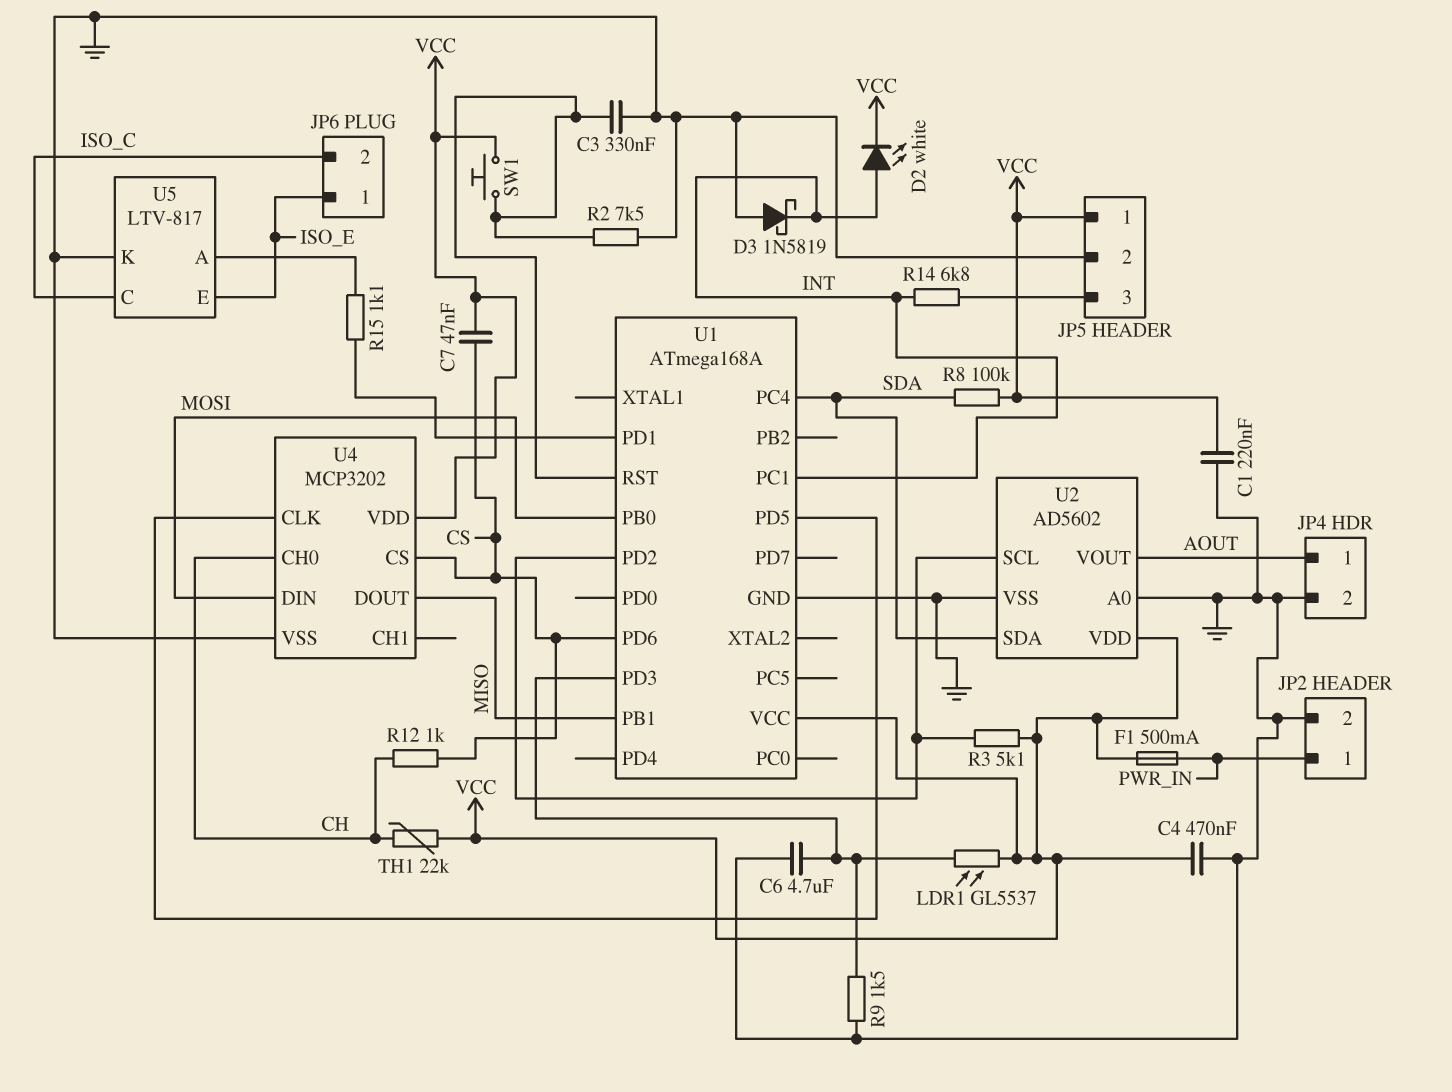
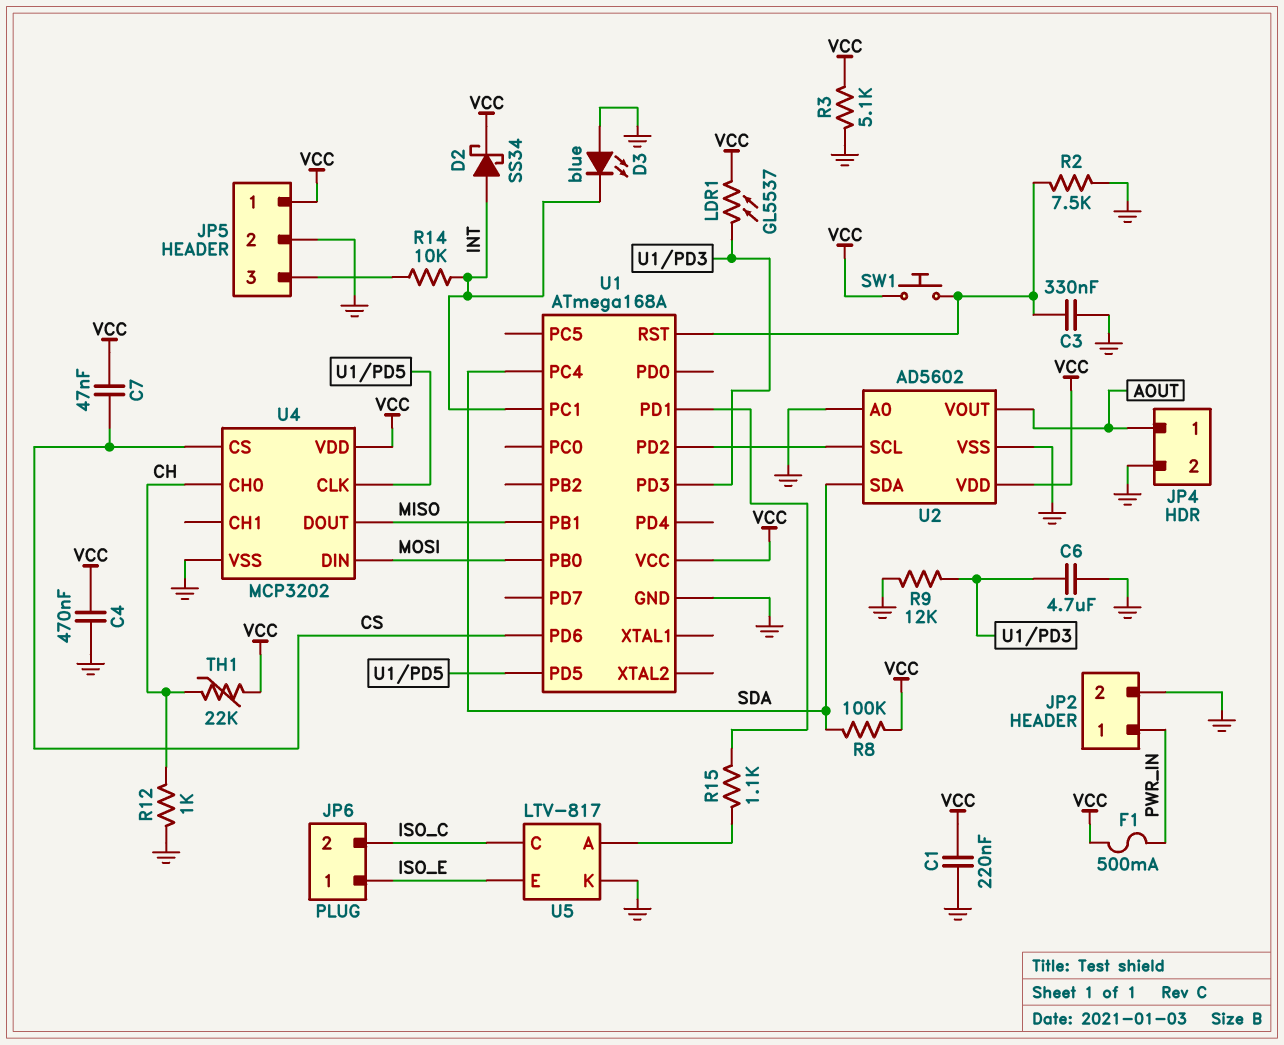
D2: LED white (A INT, K VCC) -> schottky SS34 (A INT, K VCC)
D3: schottky 1N5819 (A GND, K INT) -> LED blue (A GND, K INT)
R3: 5.1k (U1/PD2, VCC) -> 5.1k (GND, VCC)
R9: 1.5k (GND, U1/PD3) -> 12k (GND, U1/PD3)
R12: 1k (CH, CS) -> 1k (CH, GND)
R14: 6.8k (INT, JP5/3) -> 10k (INT, JP5/3)

